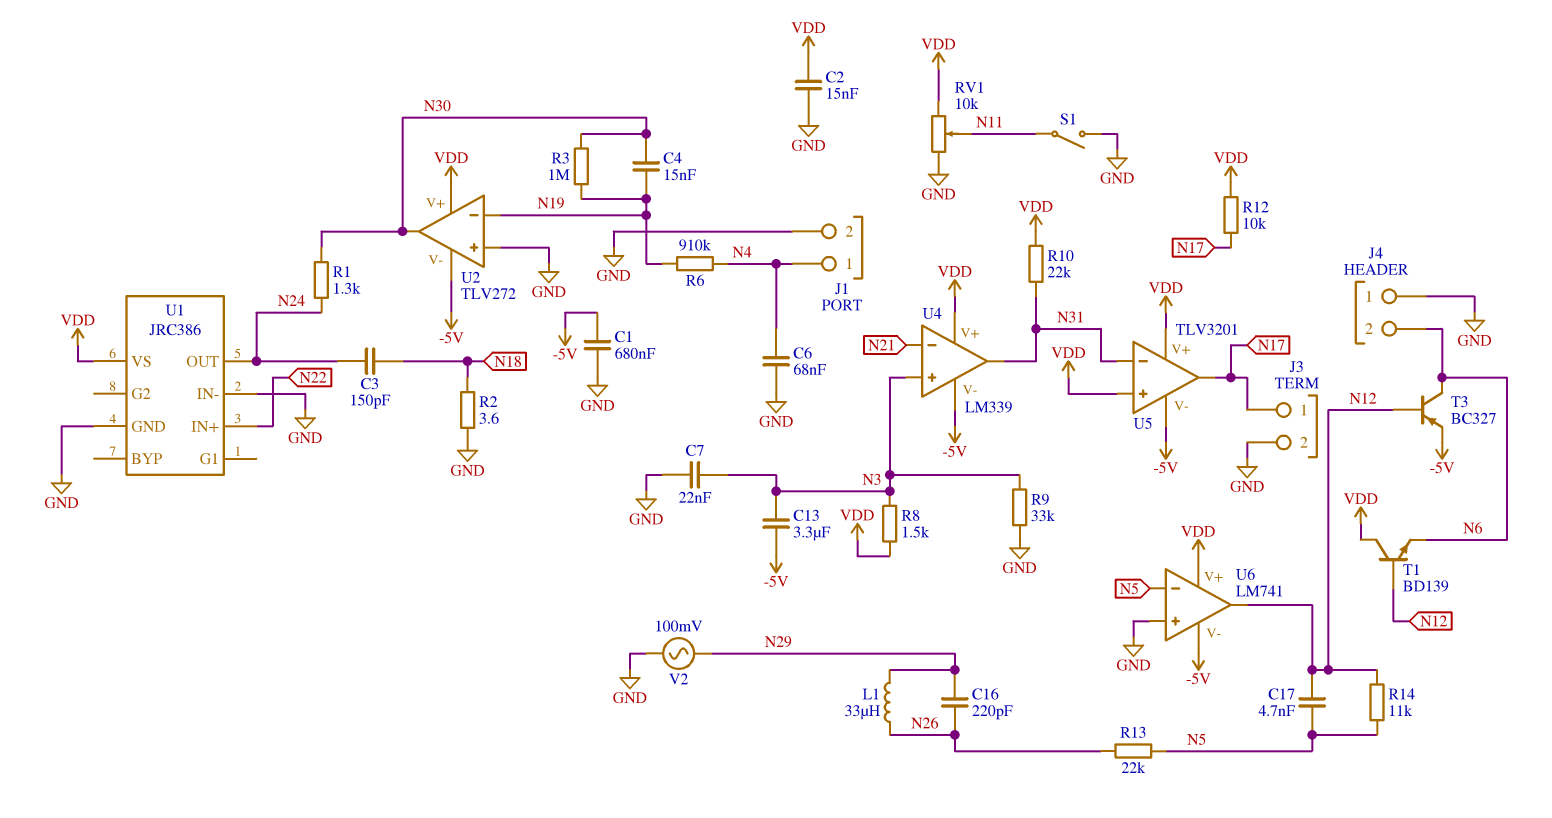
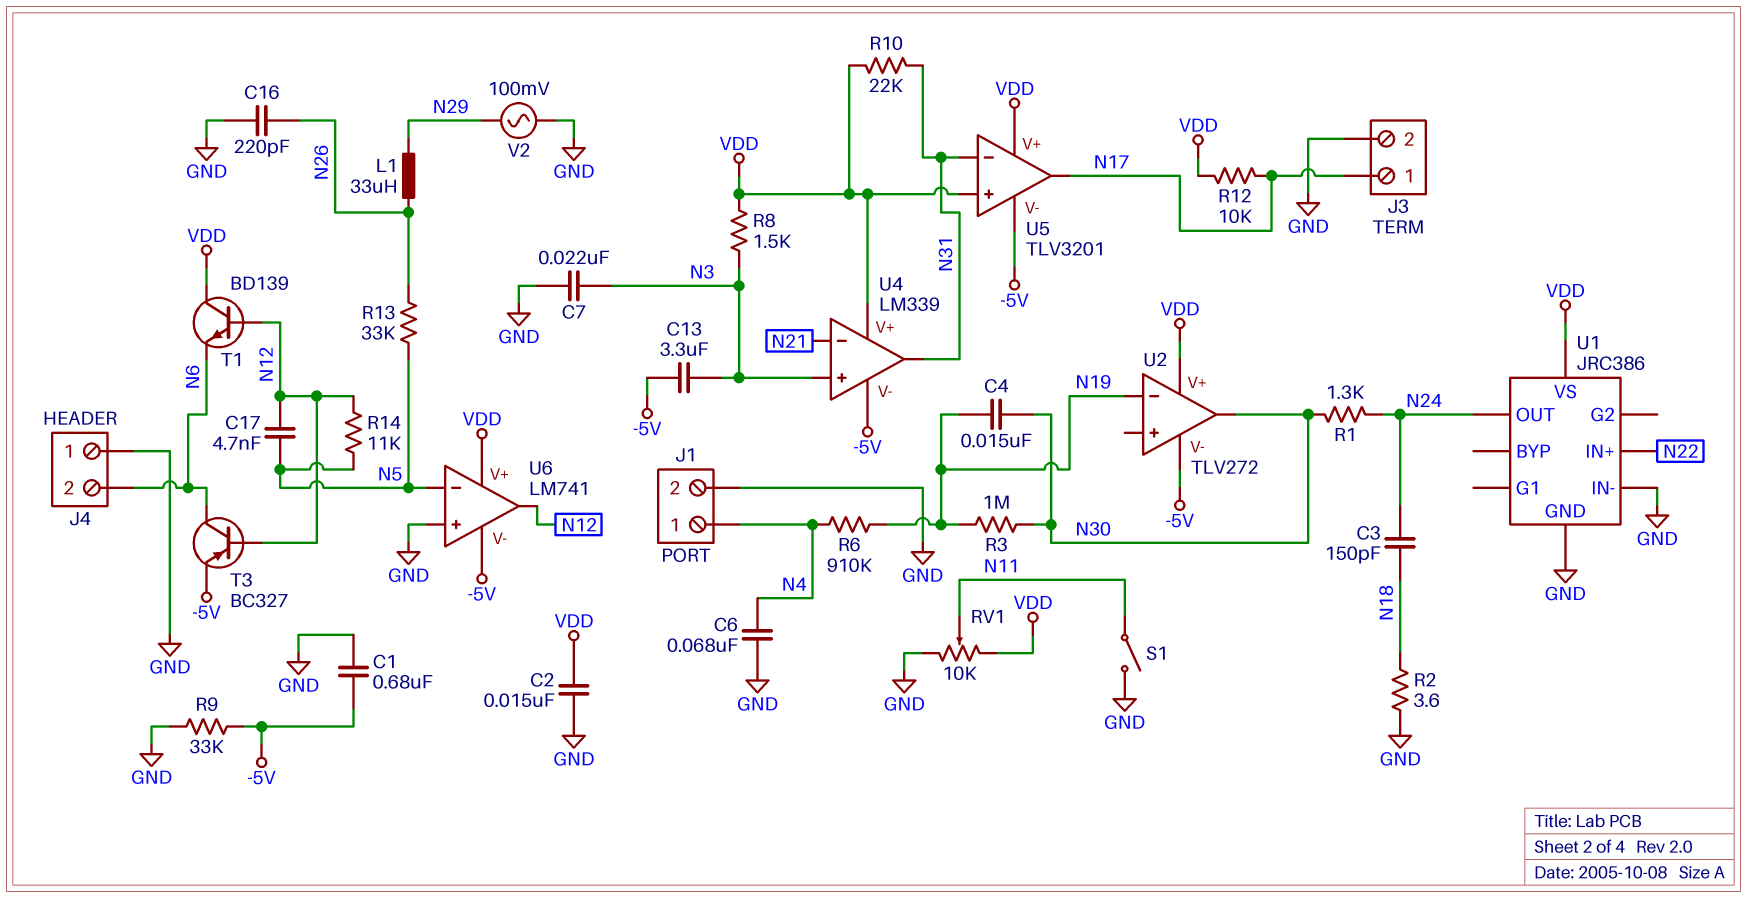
C16: 220pF (N26, N29) -> 220pF (GND, N26)
R9: 33k (GND, N3) -> 33k (-5V, GND)
R13: 22k (N5, N26) -> 33k (N5, N26)
U2 pin in+: GND -> none

